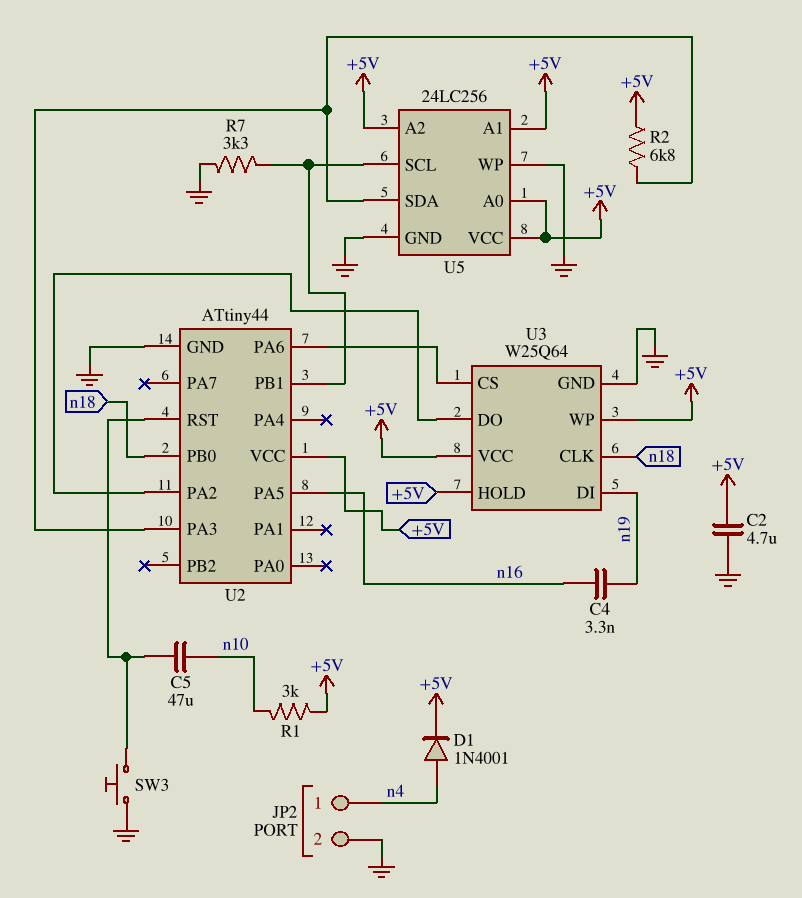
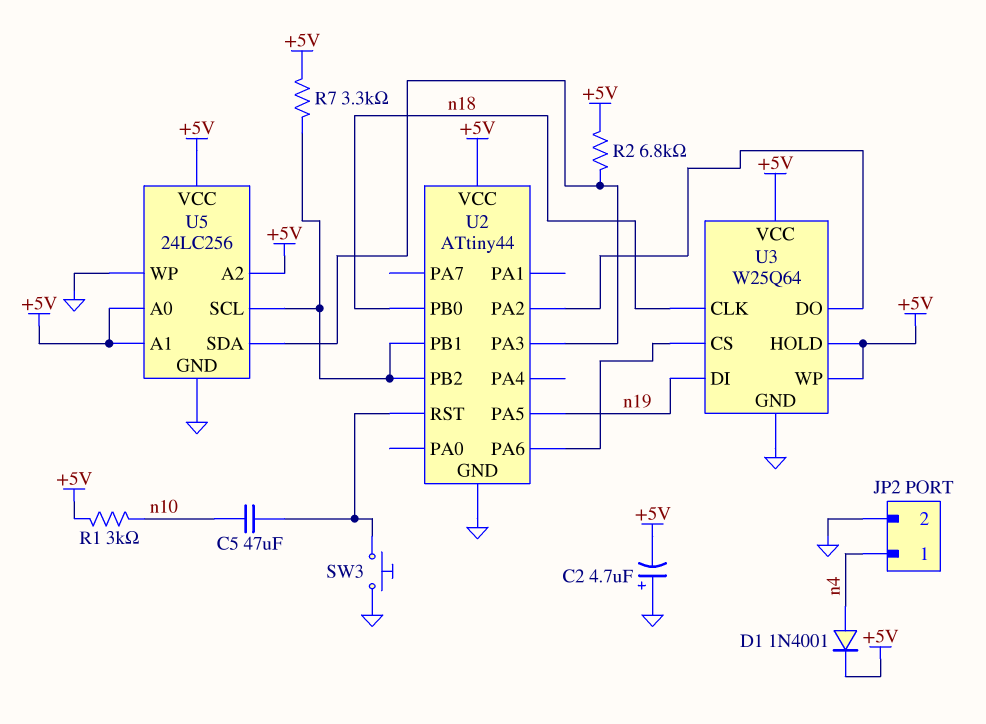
C2: 4.7uF (+5V, GND) -> 4.7uF (plus GND, minus +5V)
C4: 3.3nF (n16, n19) -> none
R7: 3.3k (GND, U2/PB1) -> 3.3k (+5V, U2/PB1)
U2 pin PA5: n16 -> n19
U2 pin PB2: none -> U2/PB1

